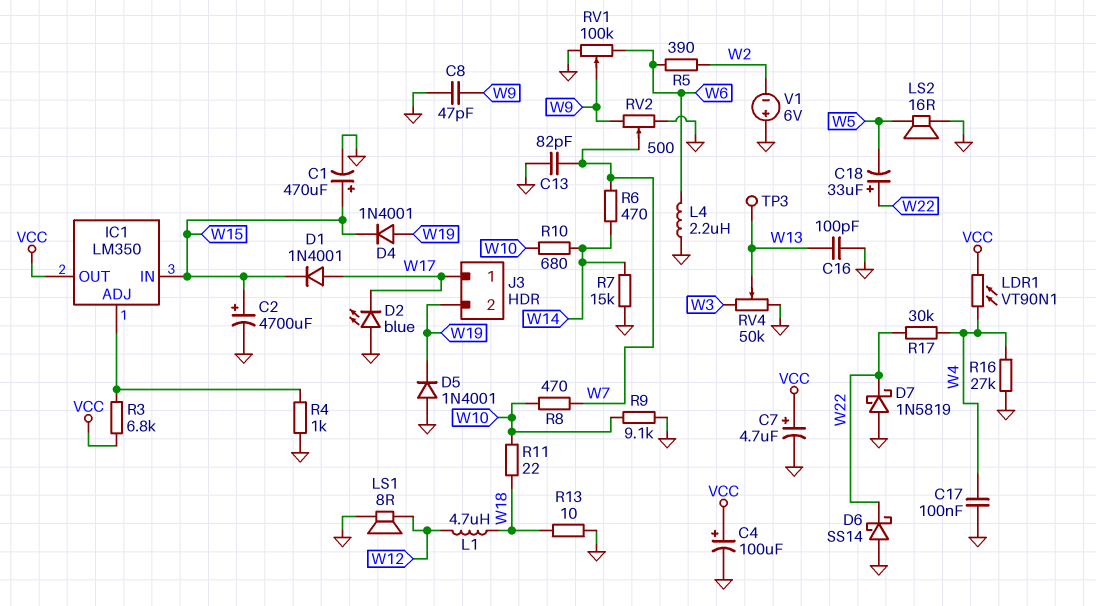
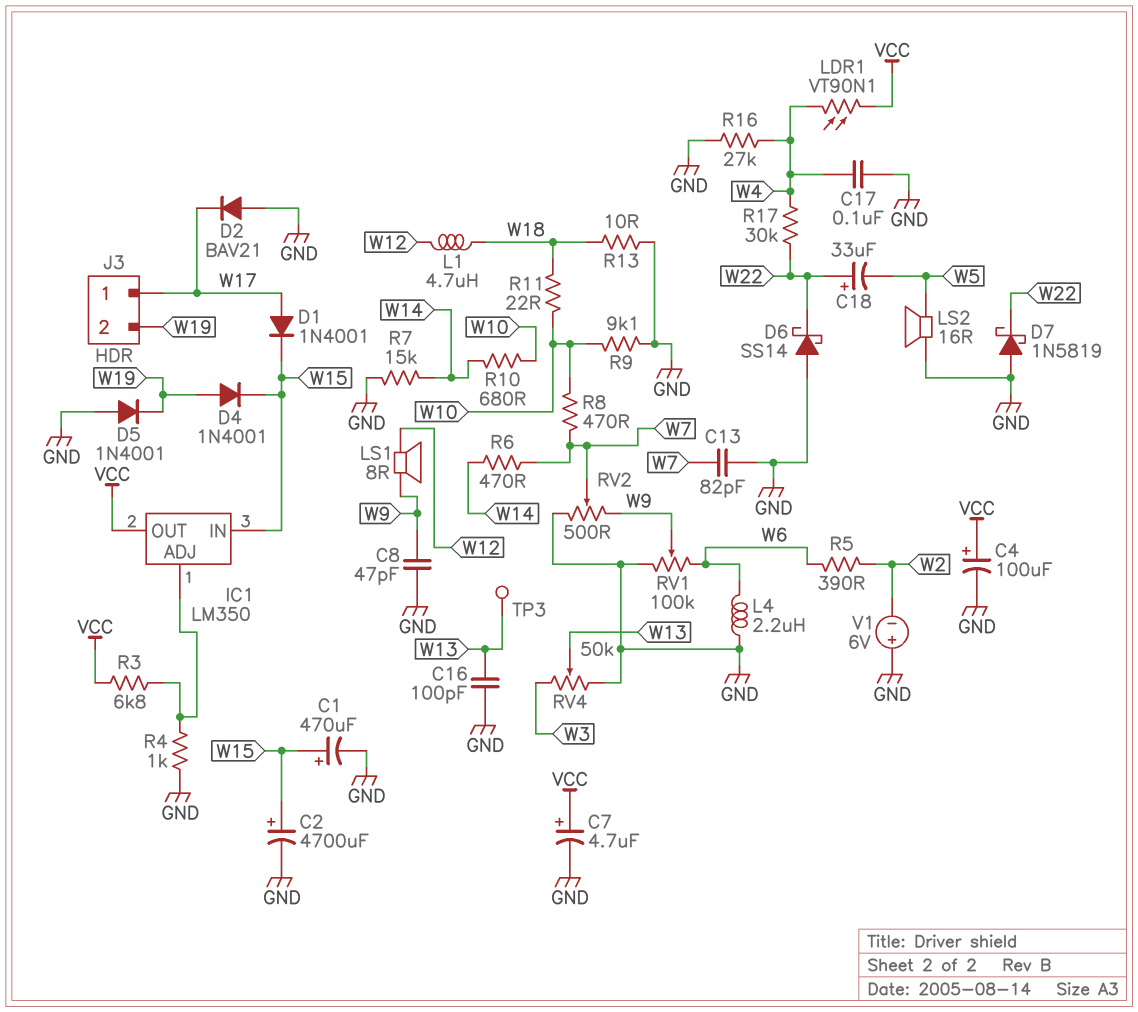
D2: LED blue (A GND, K W17) -> diode BAV21 (A GND, K W17)
LS1: speaker 8R (GND, W12) -> speaker 8R (W9, W12)

